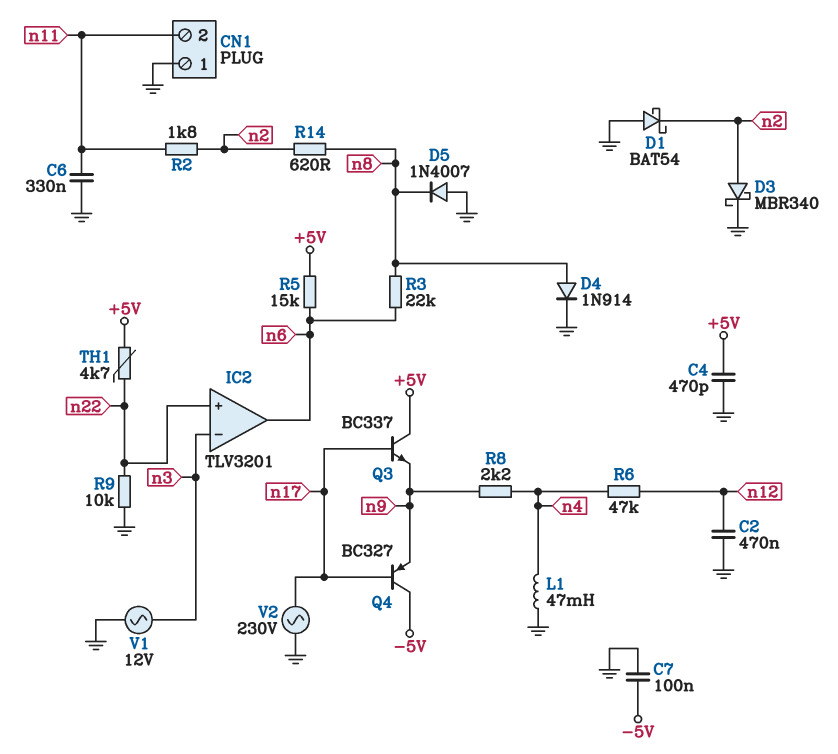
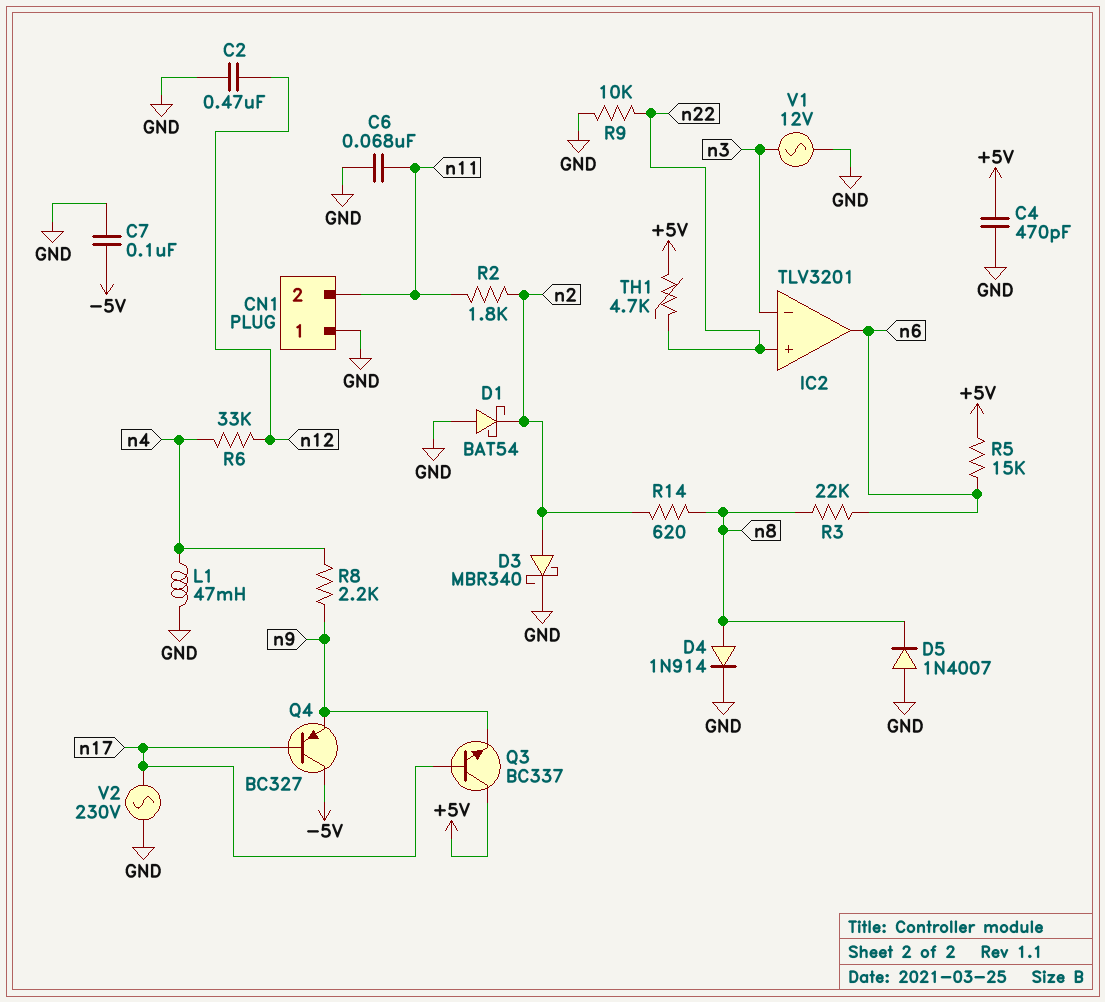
C6: 330nF (GND, n11) -> 68nF (GND, n11)
R6: 47k (n4, n12) -> 33k (n4, n12)

